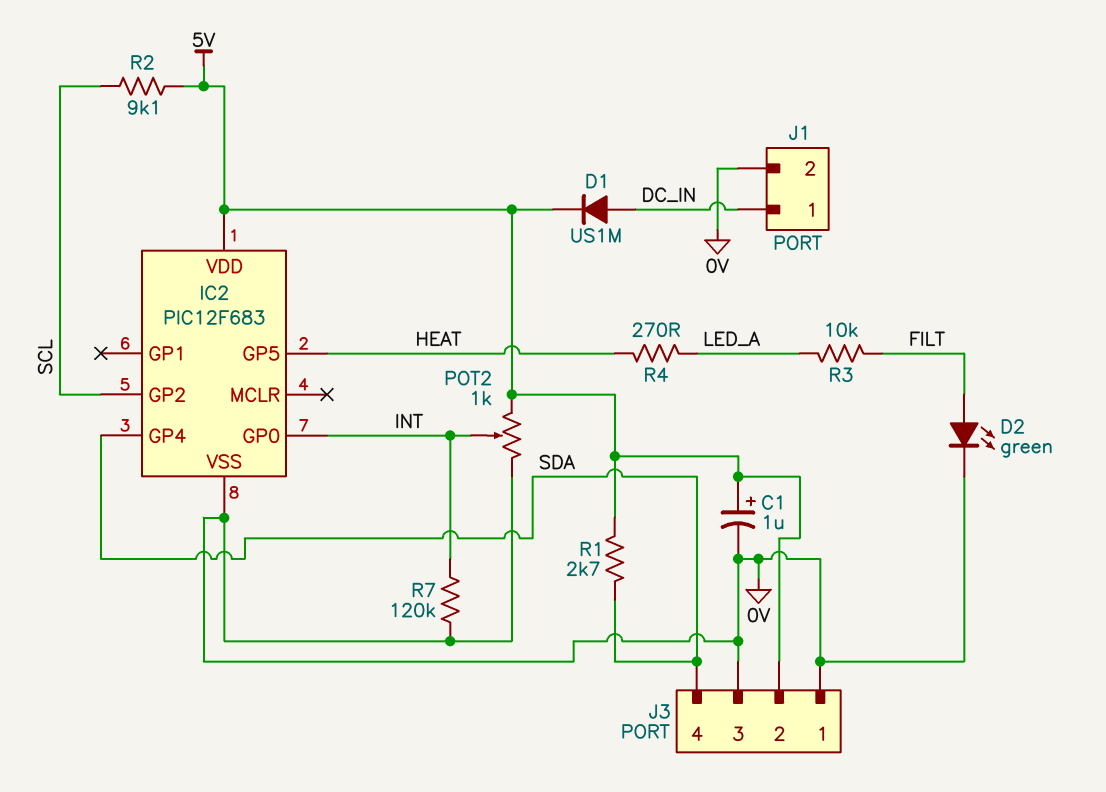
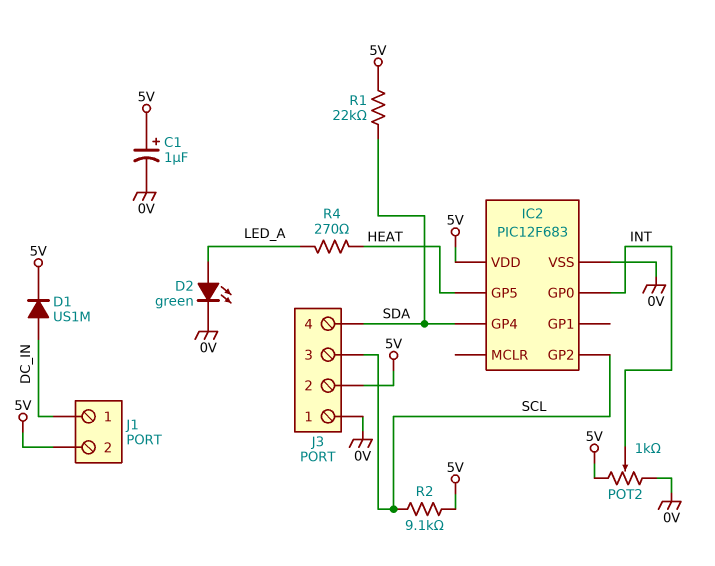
D2: LED green (A FILT, K 0V) -> LED green (A LED_A, K 0V)
J1 pin 2: 0V -> 5V
J3 pin 3: 0V -> SCL
R1: 2.7k (5V, SDA) -> 22k (5V, SDA)
R3: 10k (FILT, LED_A) -> none
R7: 120k (0V, INT) -> none

